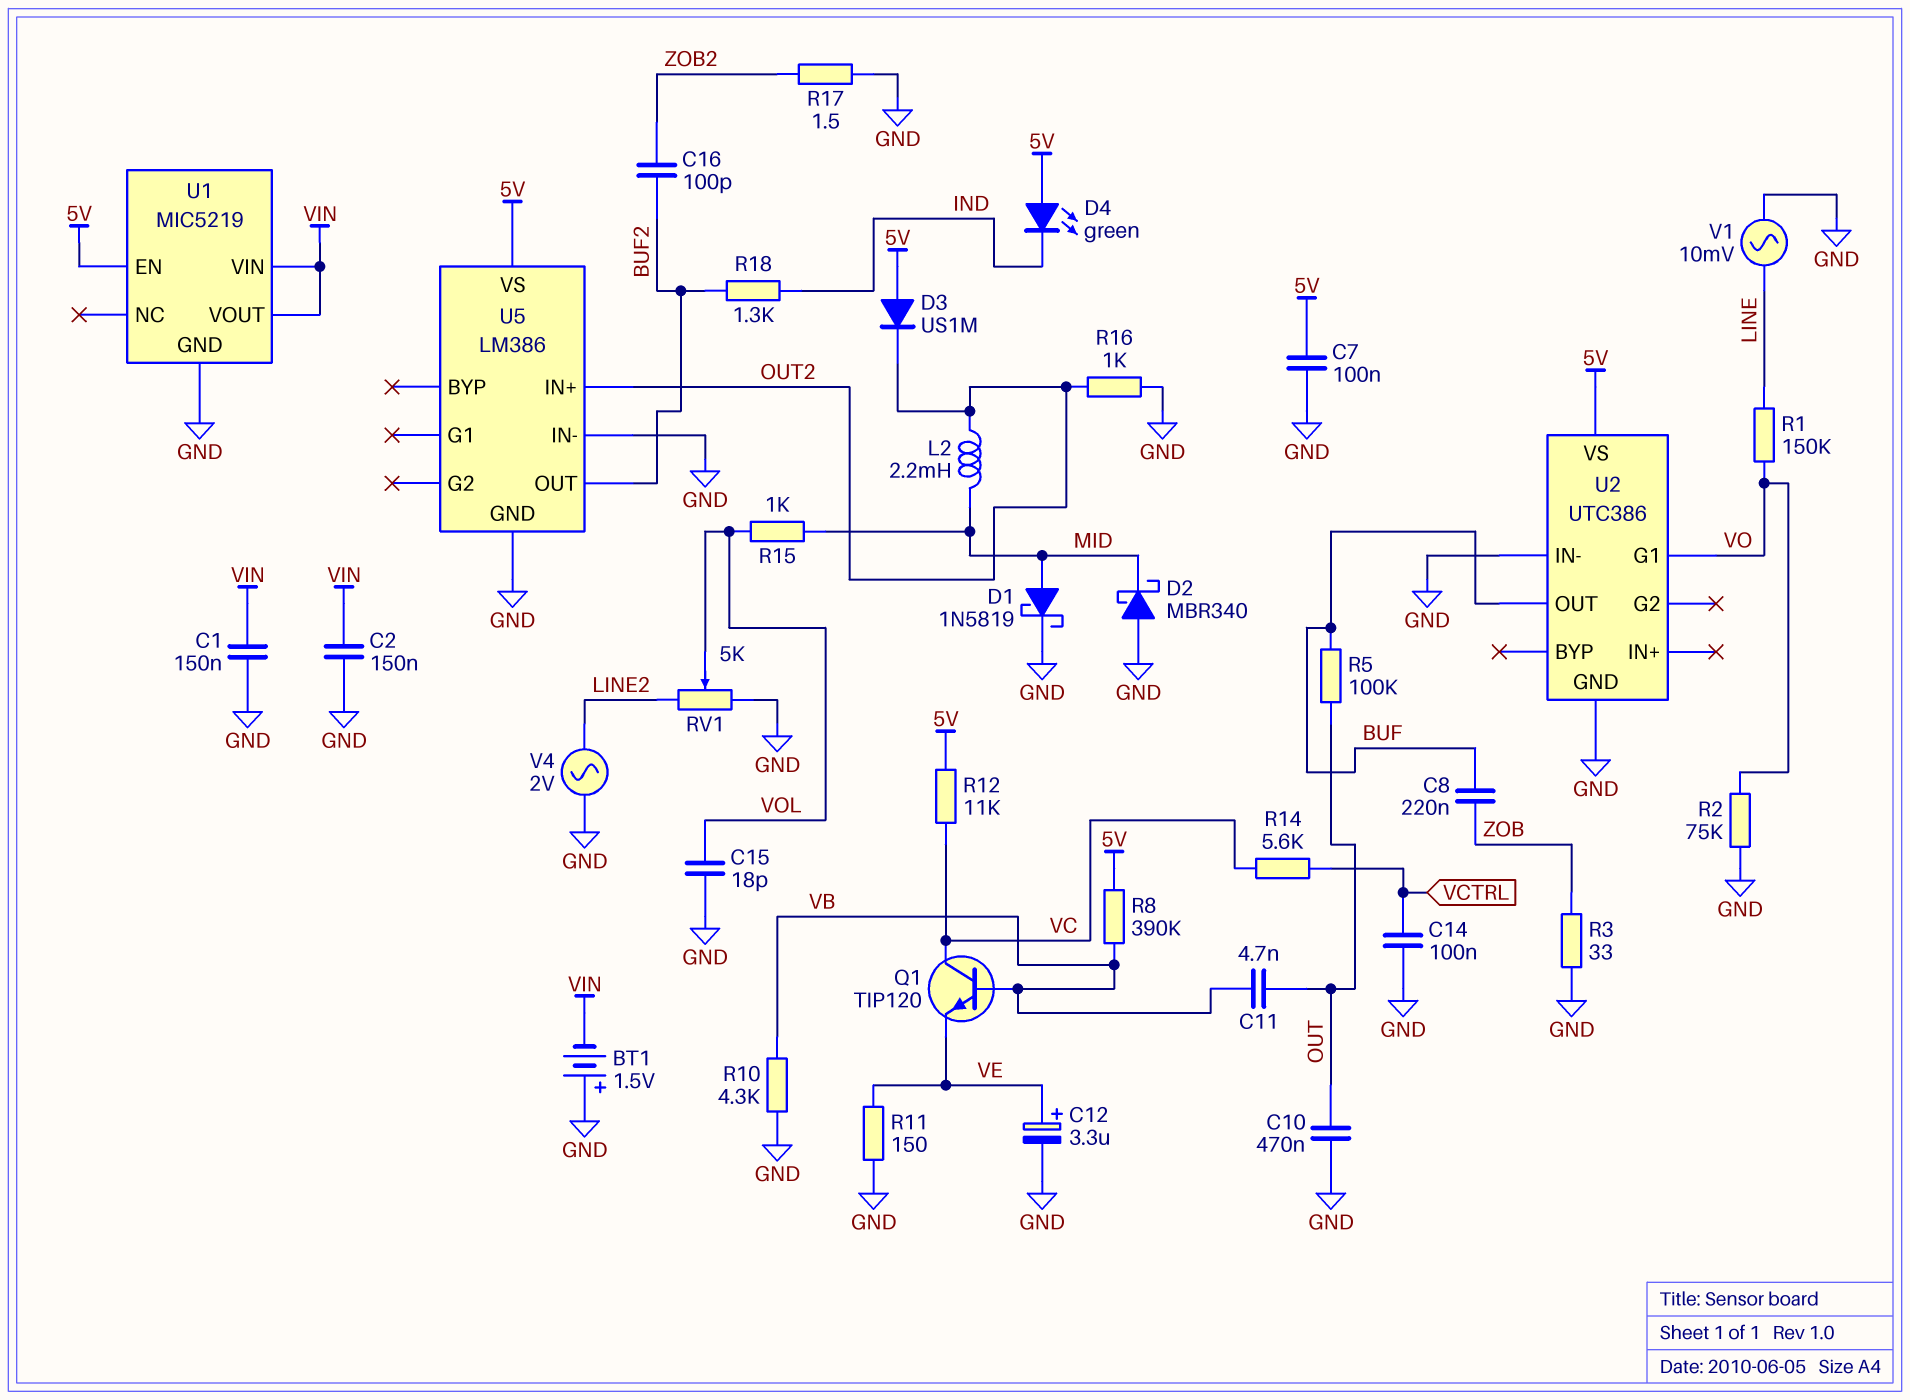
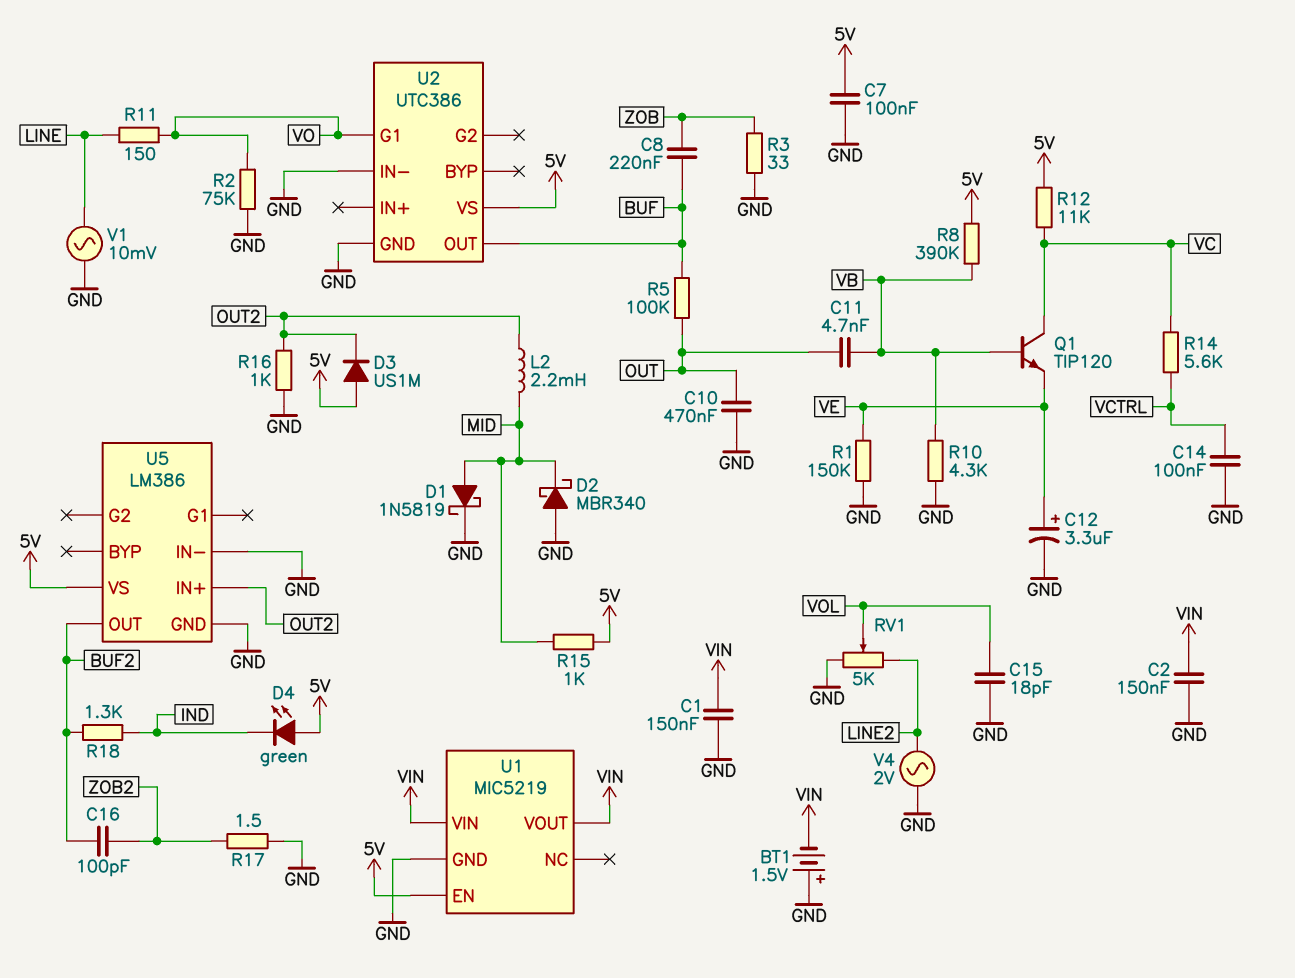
R1: 150k (LINE, VO) -> 150k (GND, VE)
R11: 150 (GND, VE) -> 150 (LINE, VO)
R15: 1k (MID, VOL) -> 1k (5V, MID)

